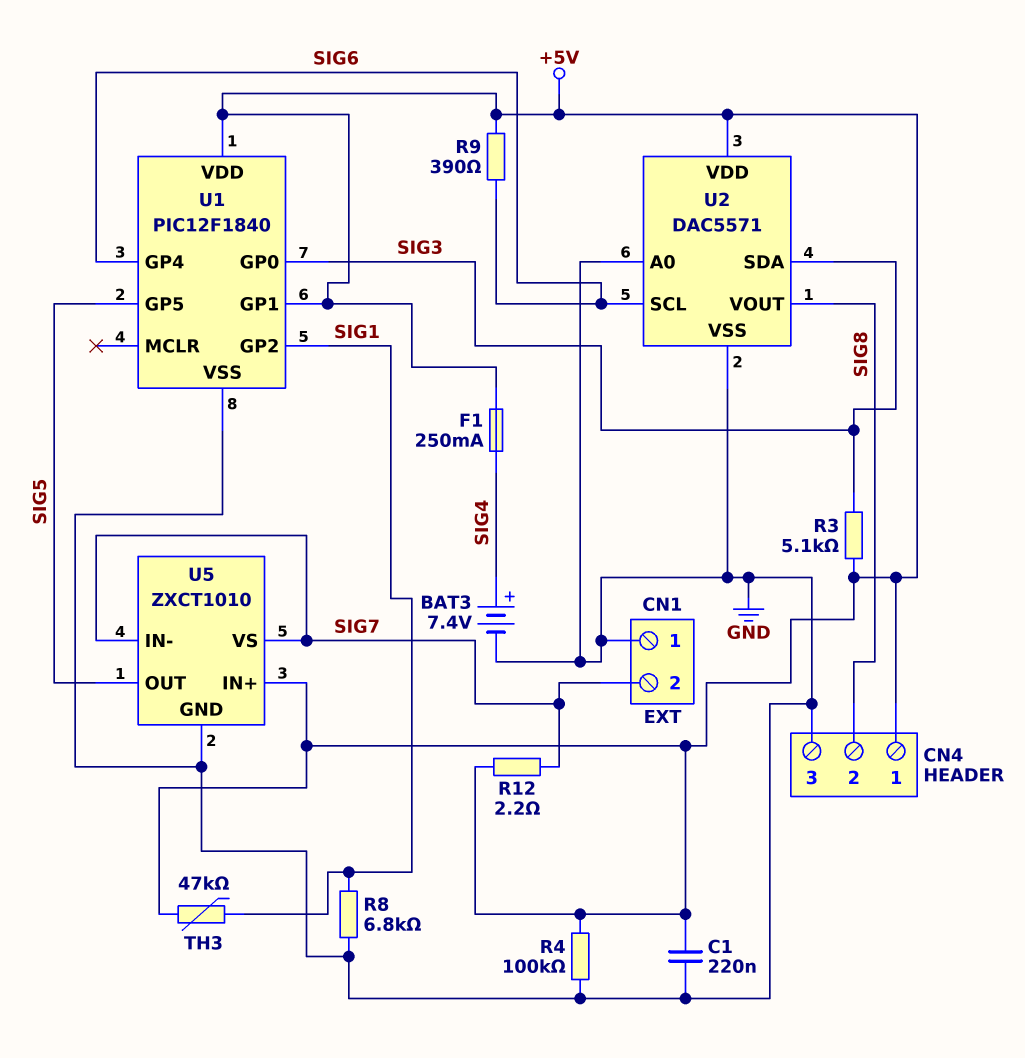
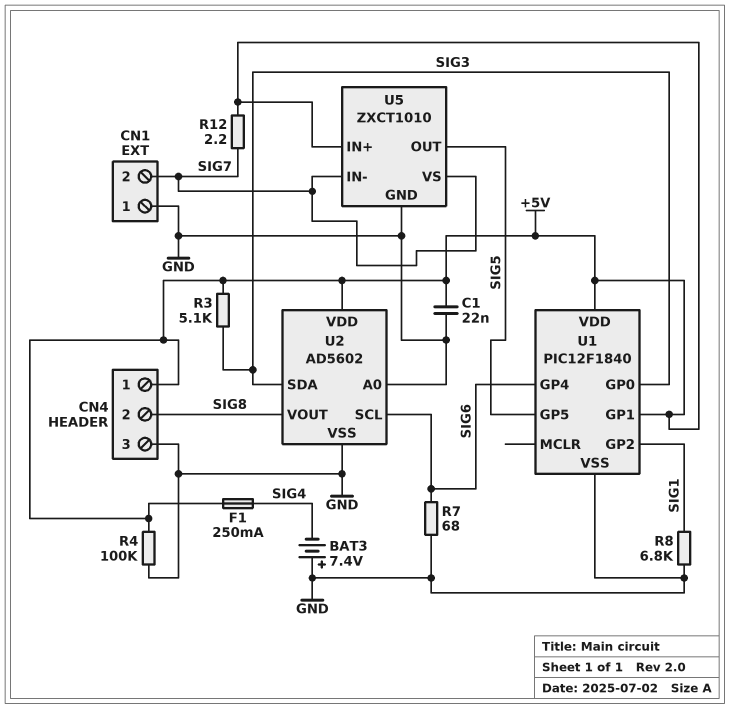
BAT3: 7.4V (plus SIG4, minus GND) -> 7.4V (plus GND, minus SIG4)
C1: 220nF (+5V, GND) -> 22nF (+5V, GND)
R7: none -> 68 (GND, SIG6)
R9: 390 (+5V, SIG6) -> none
TH3: 47k (+5V, SIG1) -> none
U2: DAC5571 -> AD5602

